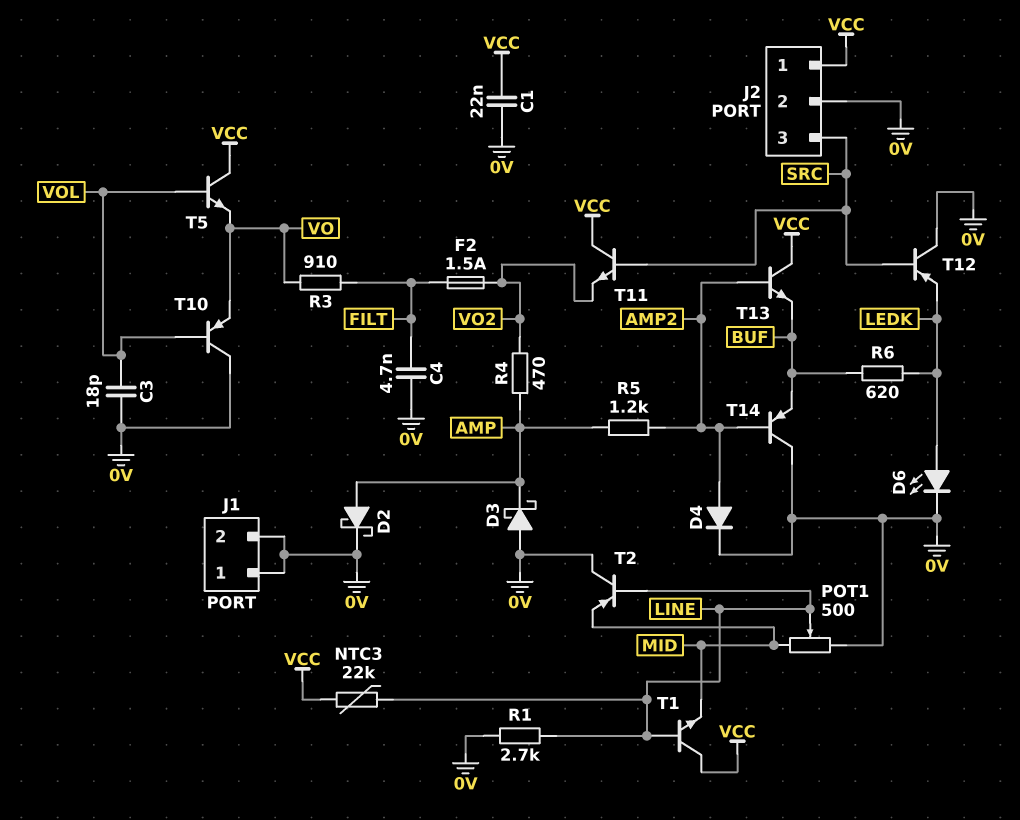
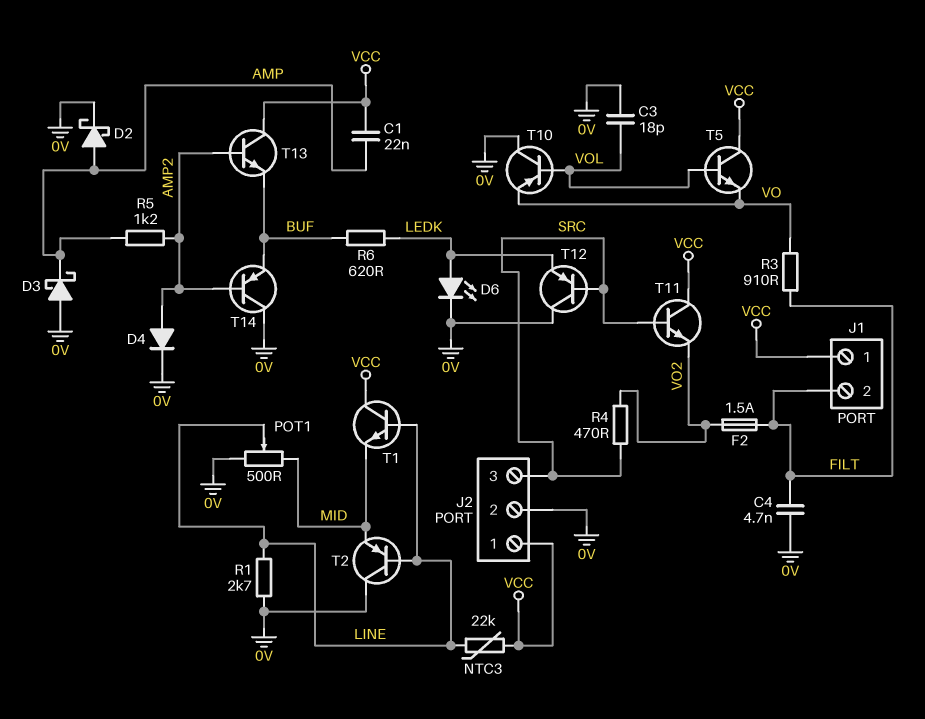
C1: 22nF (0V, VCC) -> 22nF (AMP, VCC)
J1 pin 1: 0V -> VCC
J1 pin 2: 0V -> FILT
R4: 470 (AMP, VO2) -> 470 (SRC, VO2)

